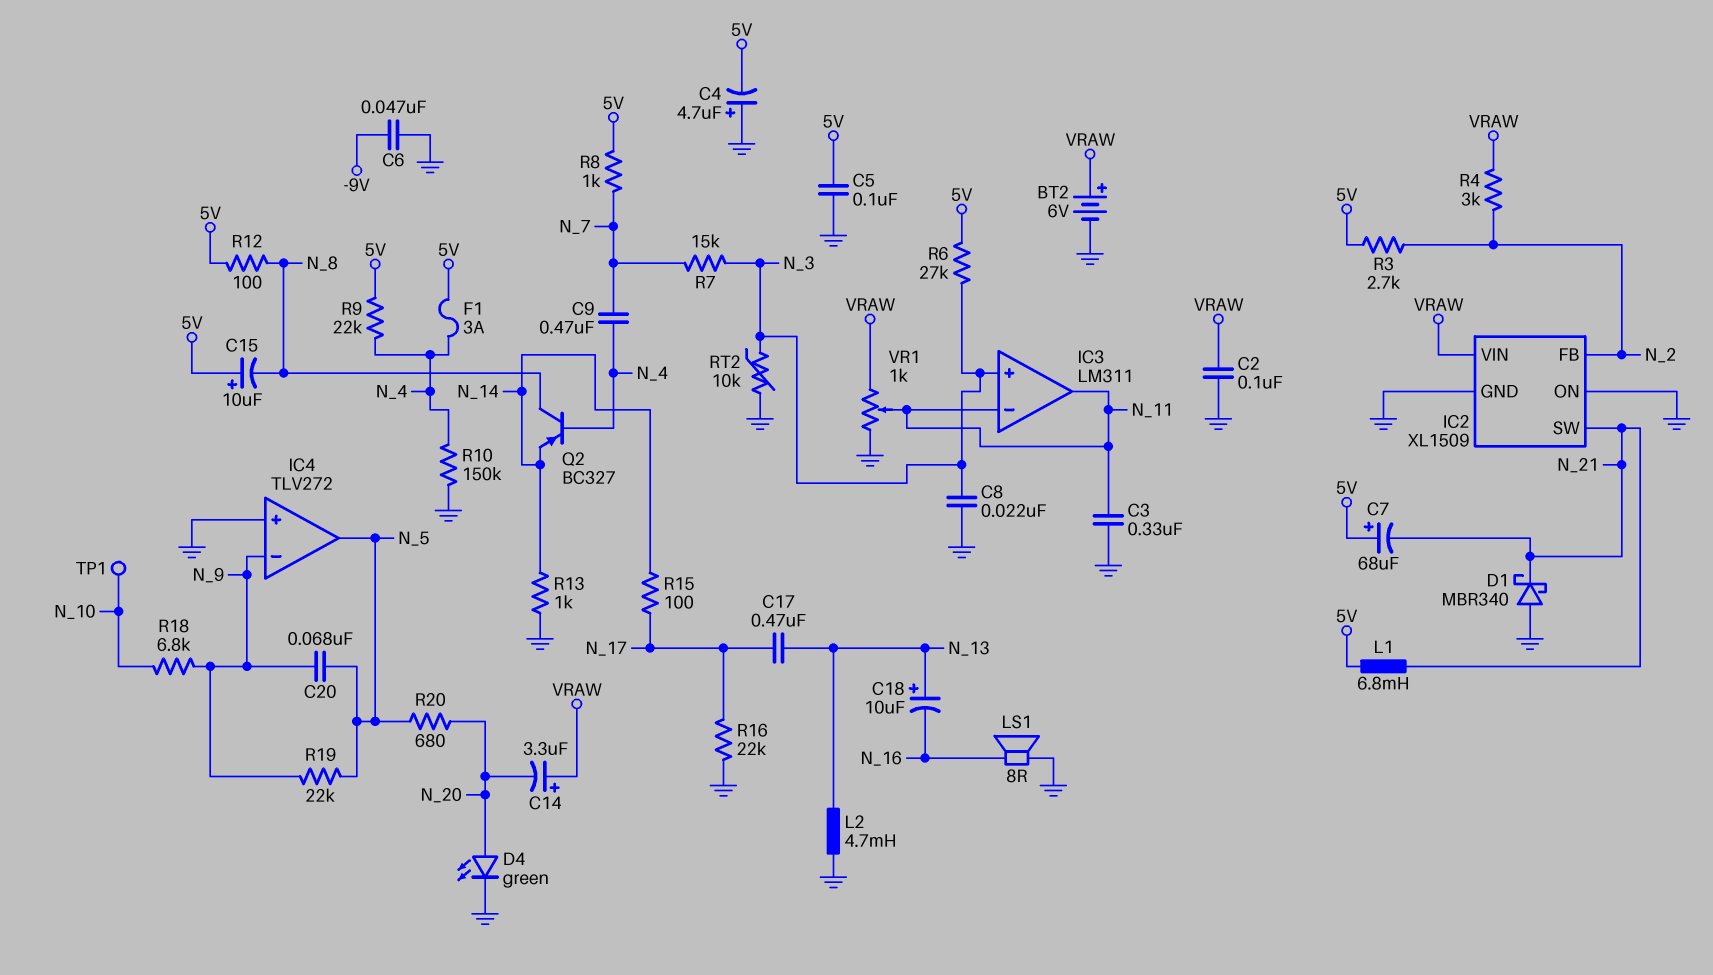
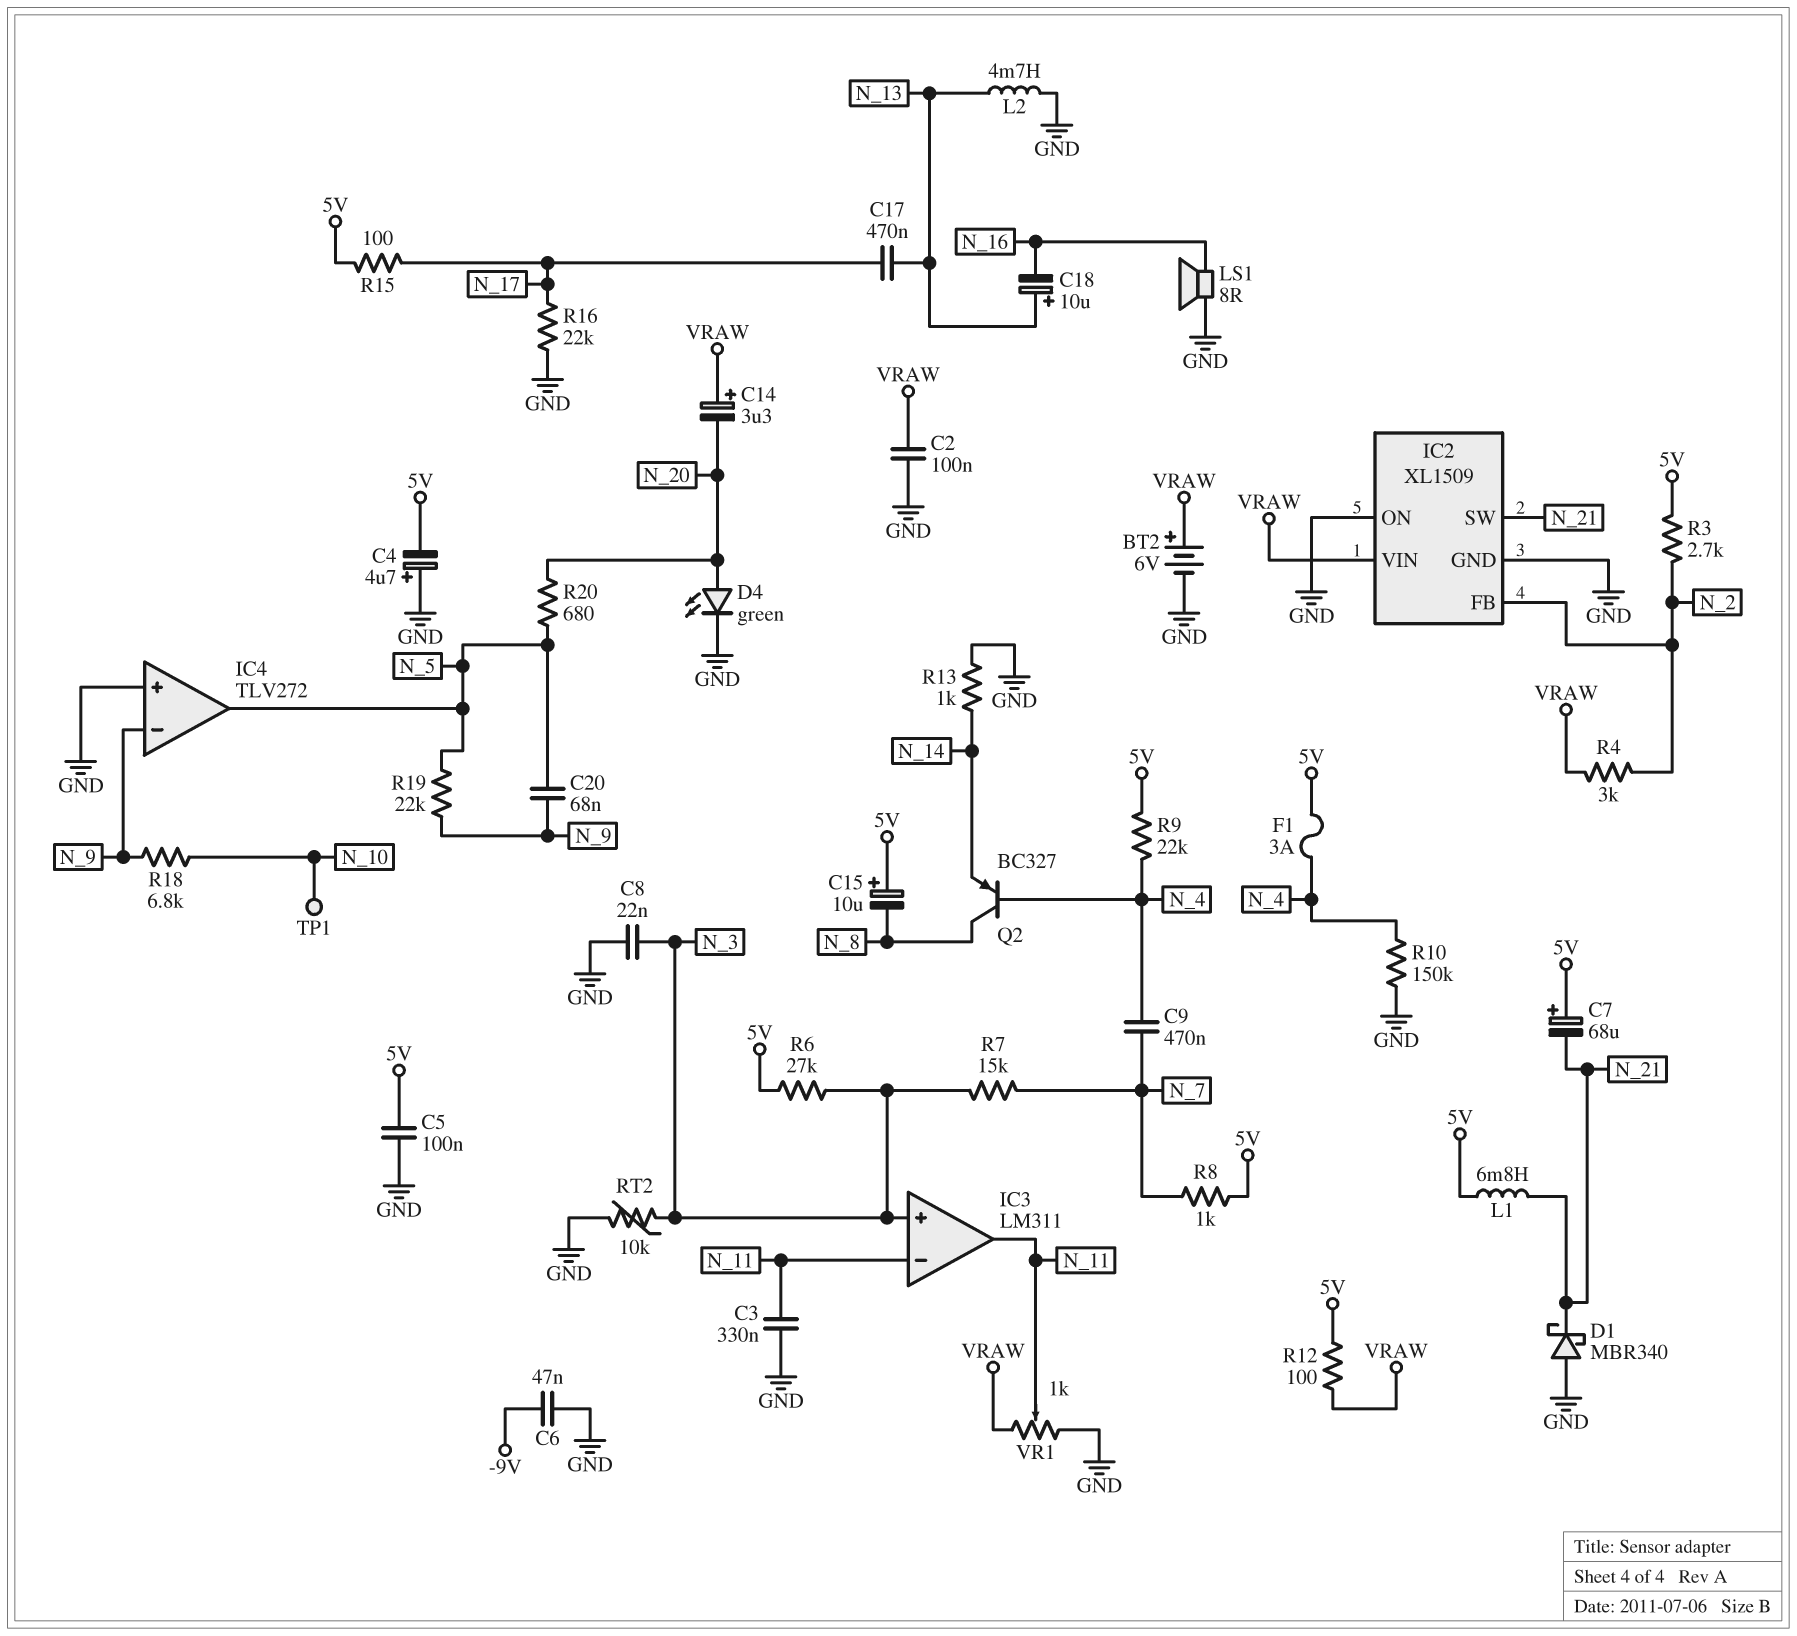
R12: 100 (5V, N_8) -> 100 (5V, VRAW)
R15: 100 (N_14, N_17) -> 100 (5V, N_17)

